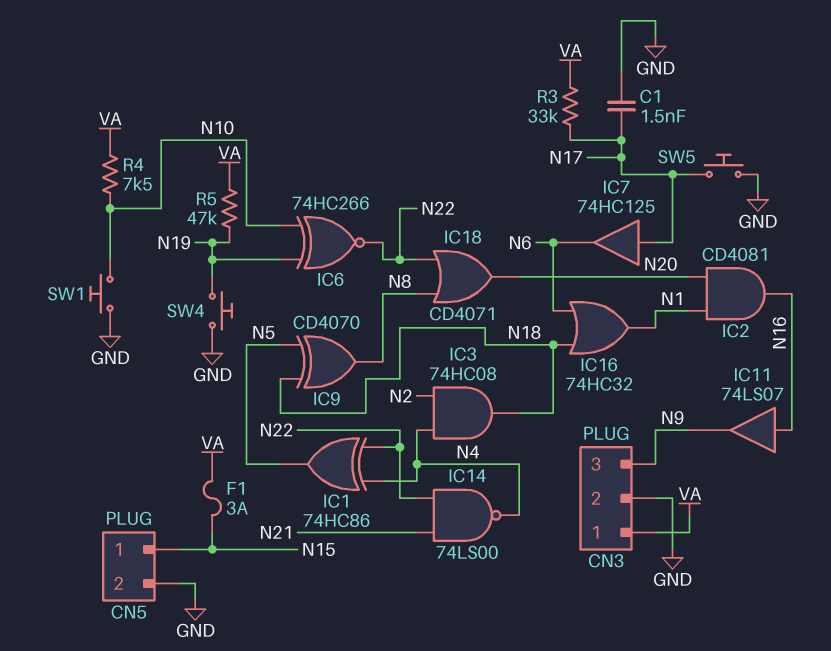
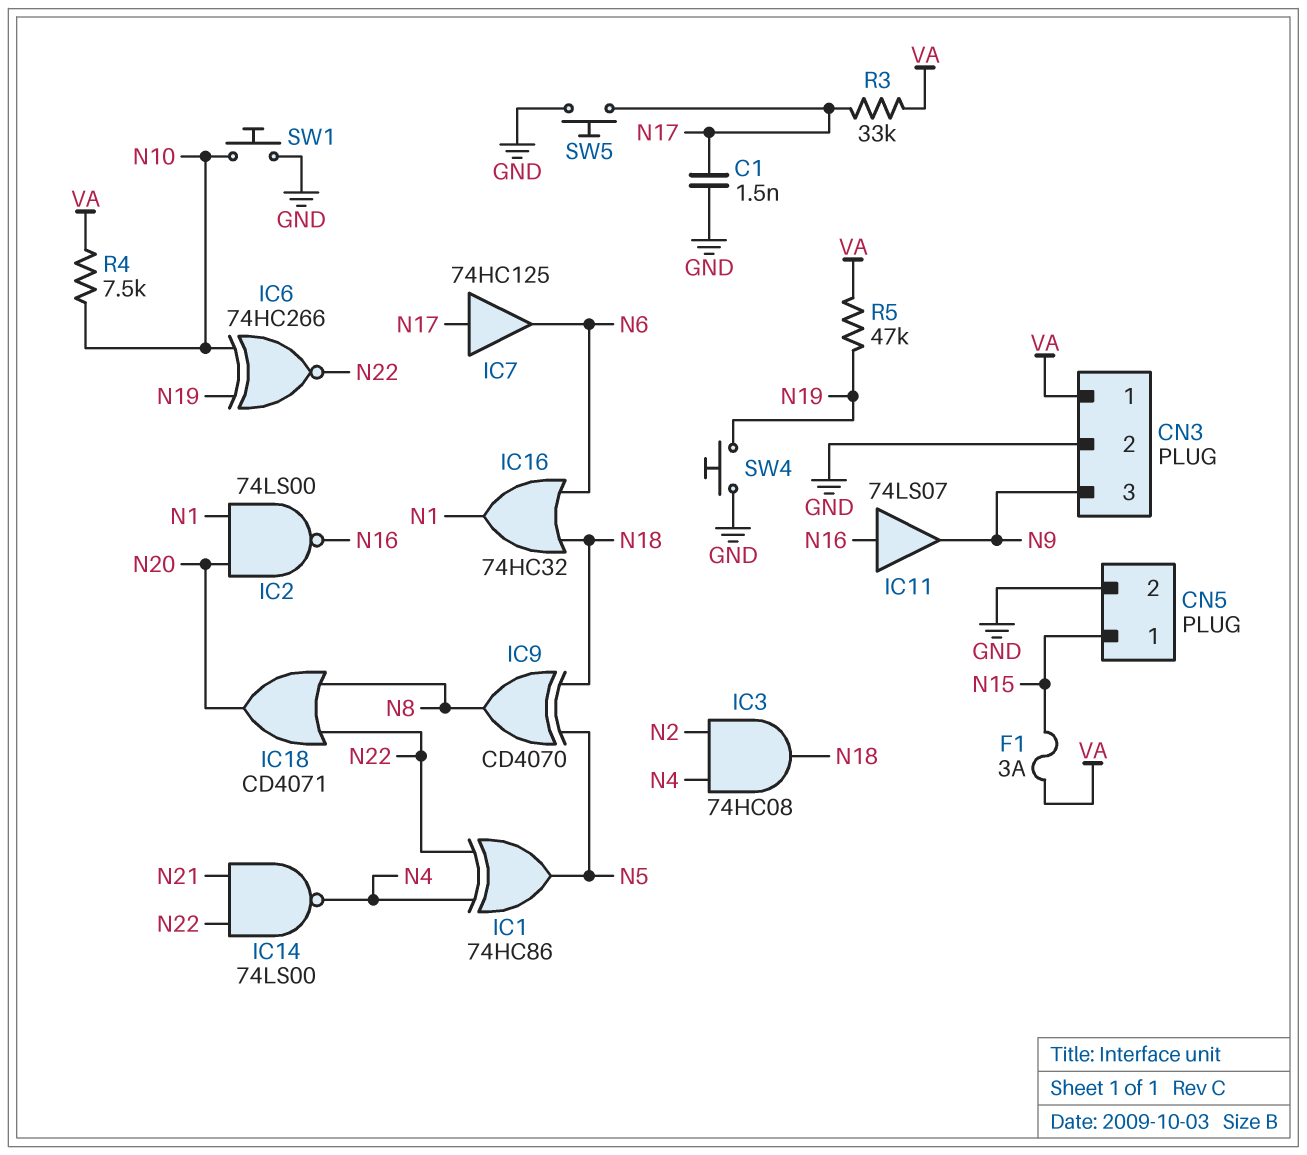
IC2: AND CD4081 (in N1, in N20, out N16) -> NAND 74LS00 (in N1, in N20, out N16)

